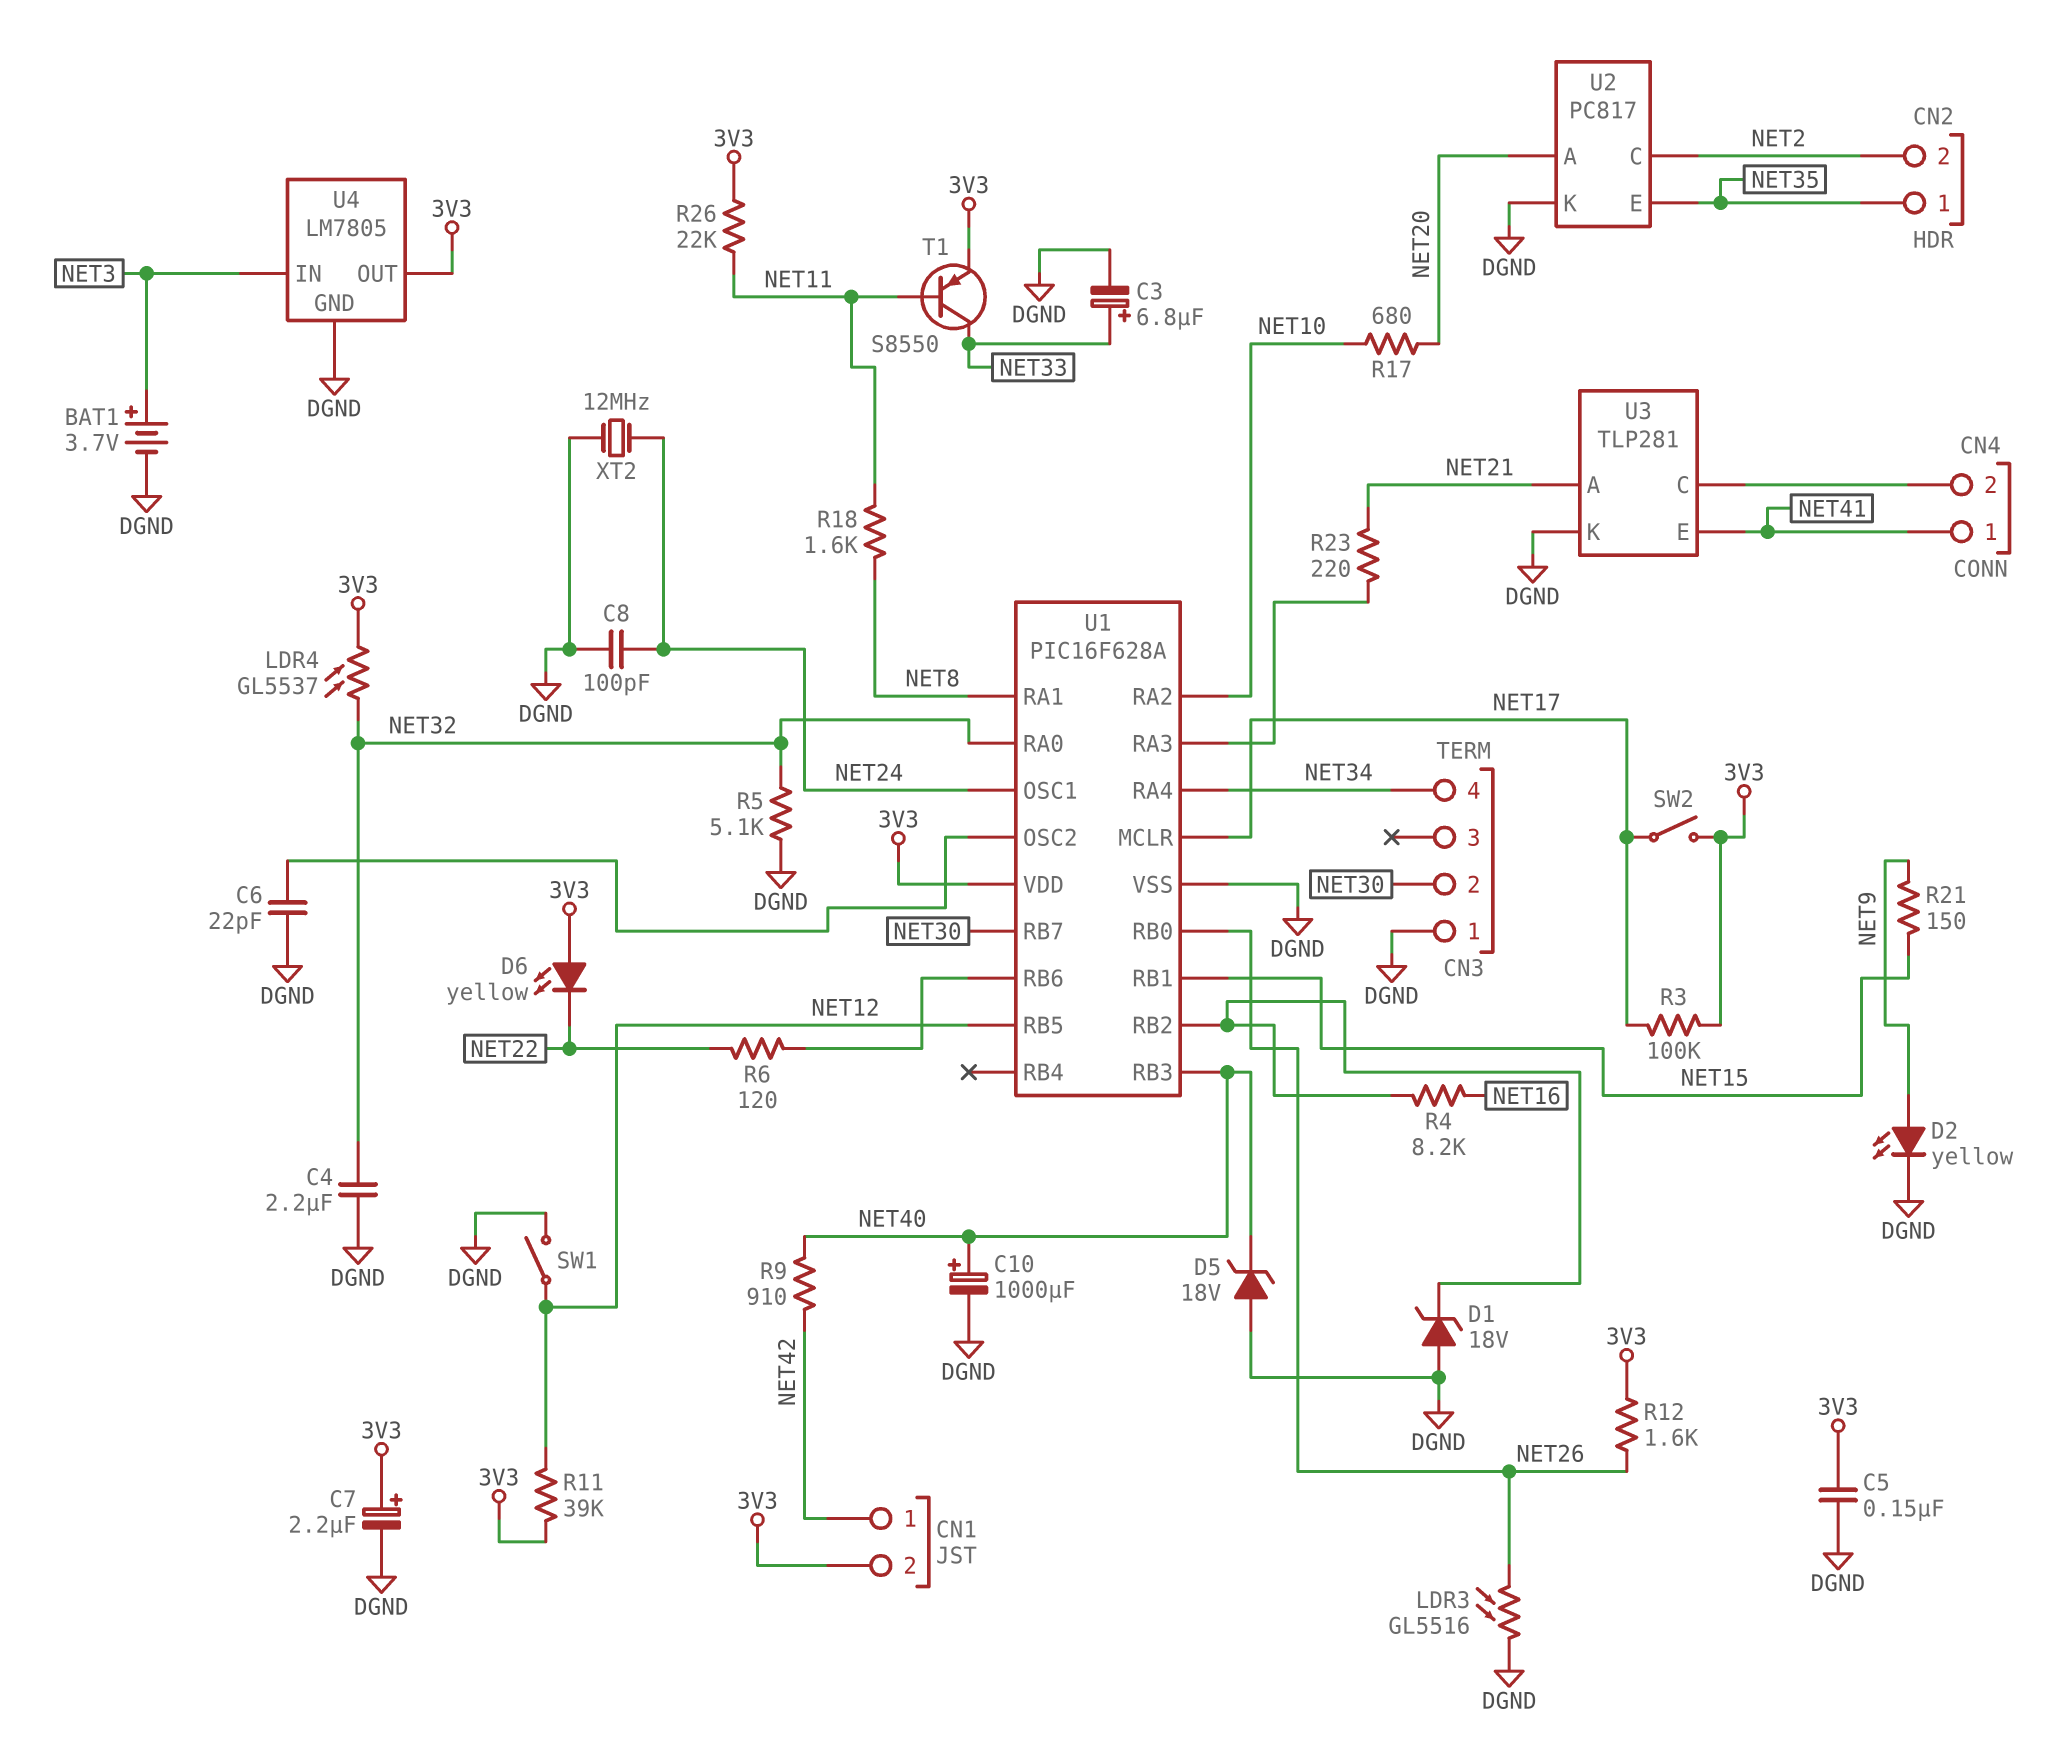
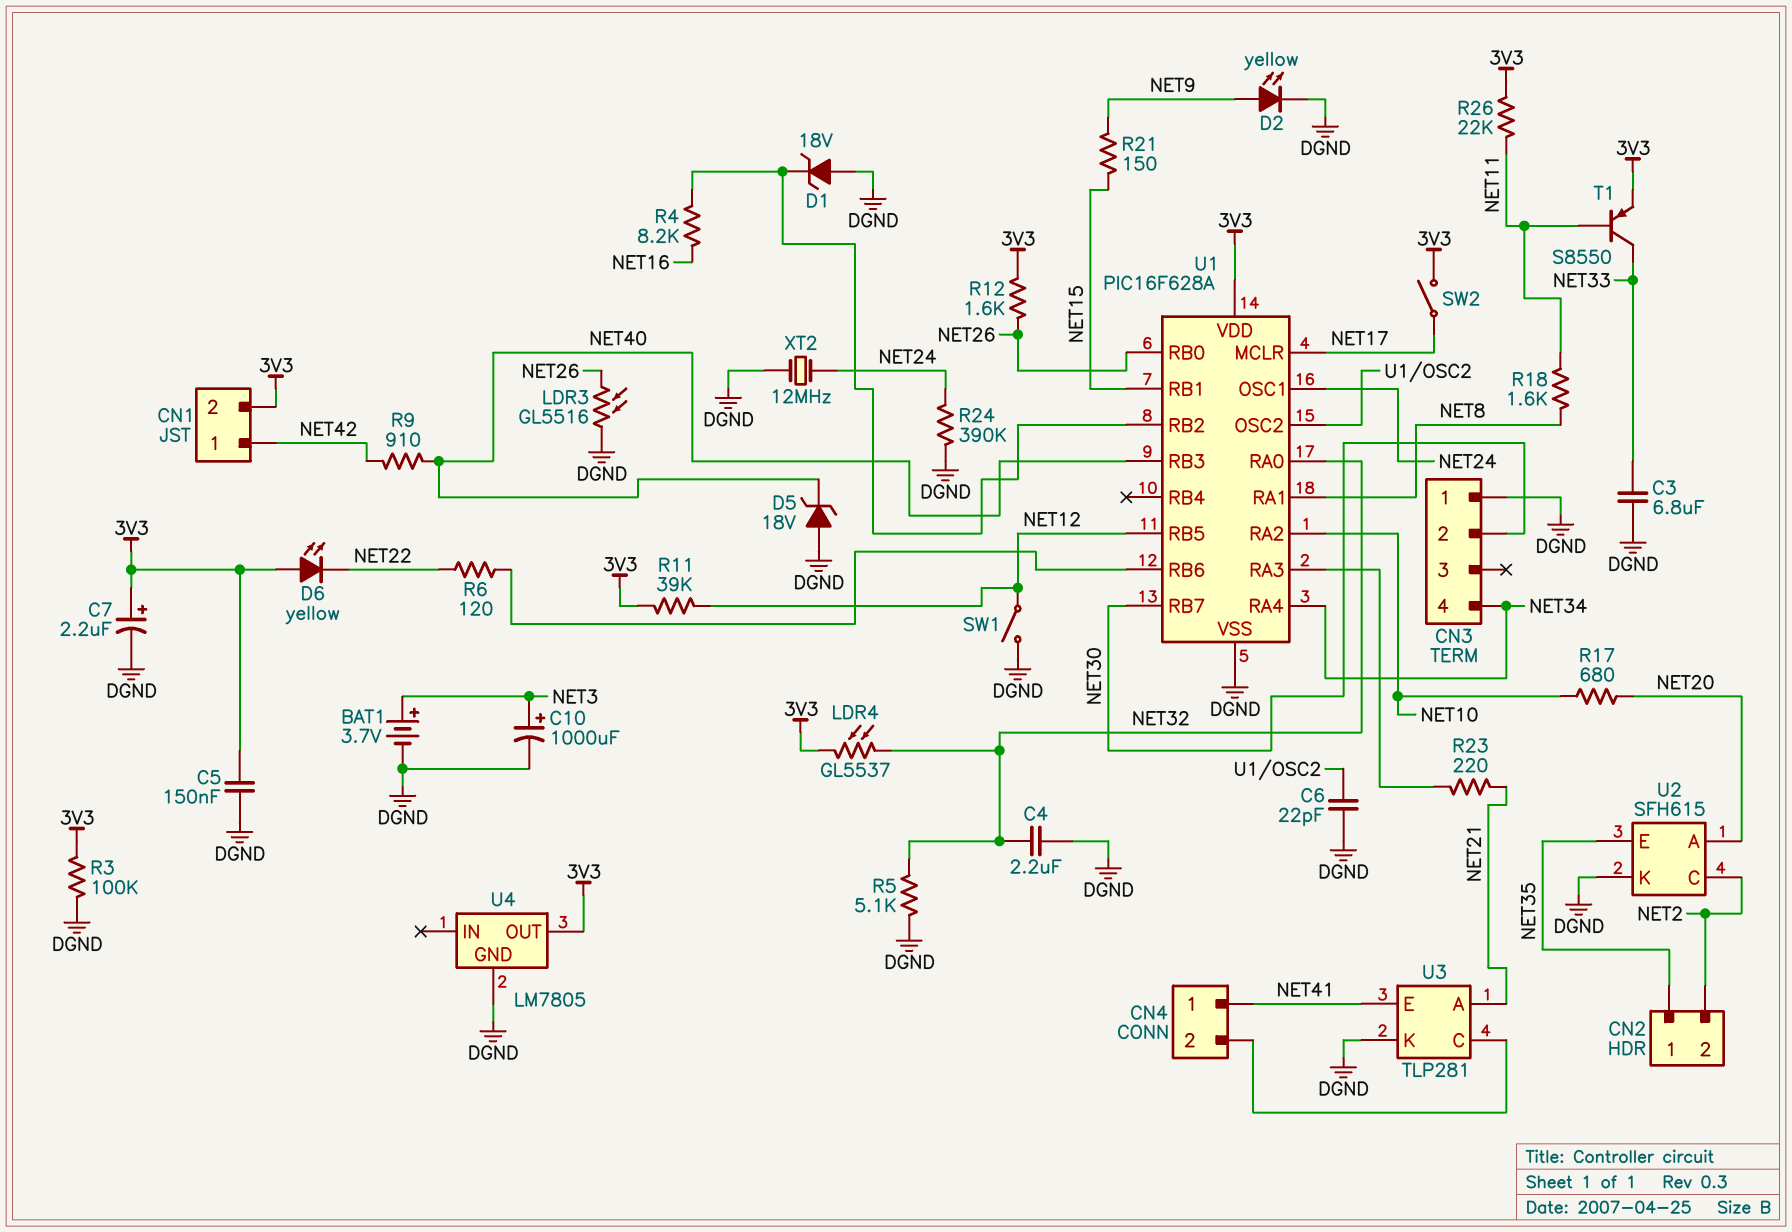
C3: 6.8uF (plus NET33, minus DGND) -> 6.8uF (DGND, NET33)
C8: 100pF (DGND, NET24) -> none
C10: 1000uF (plus NET40, minus DGND) -> 1000uF (plus NET3, minus DGND)
R3: 100k (3V3, NET17) -> 100k (3V3, DGND)
R24: none -> 390k (DGND, NET24)
U2: PC817 -> SFH615
U4 pin IN: NET3 -> none

